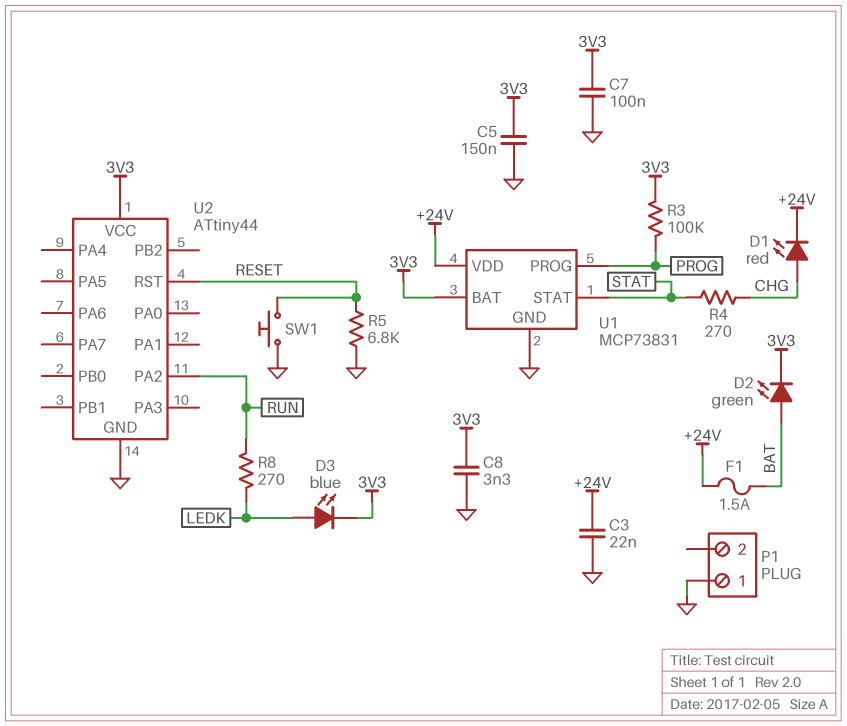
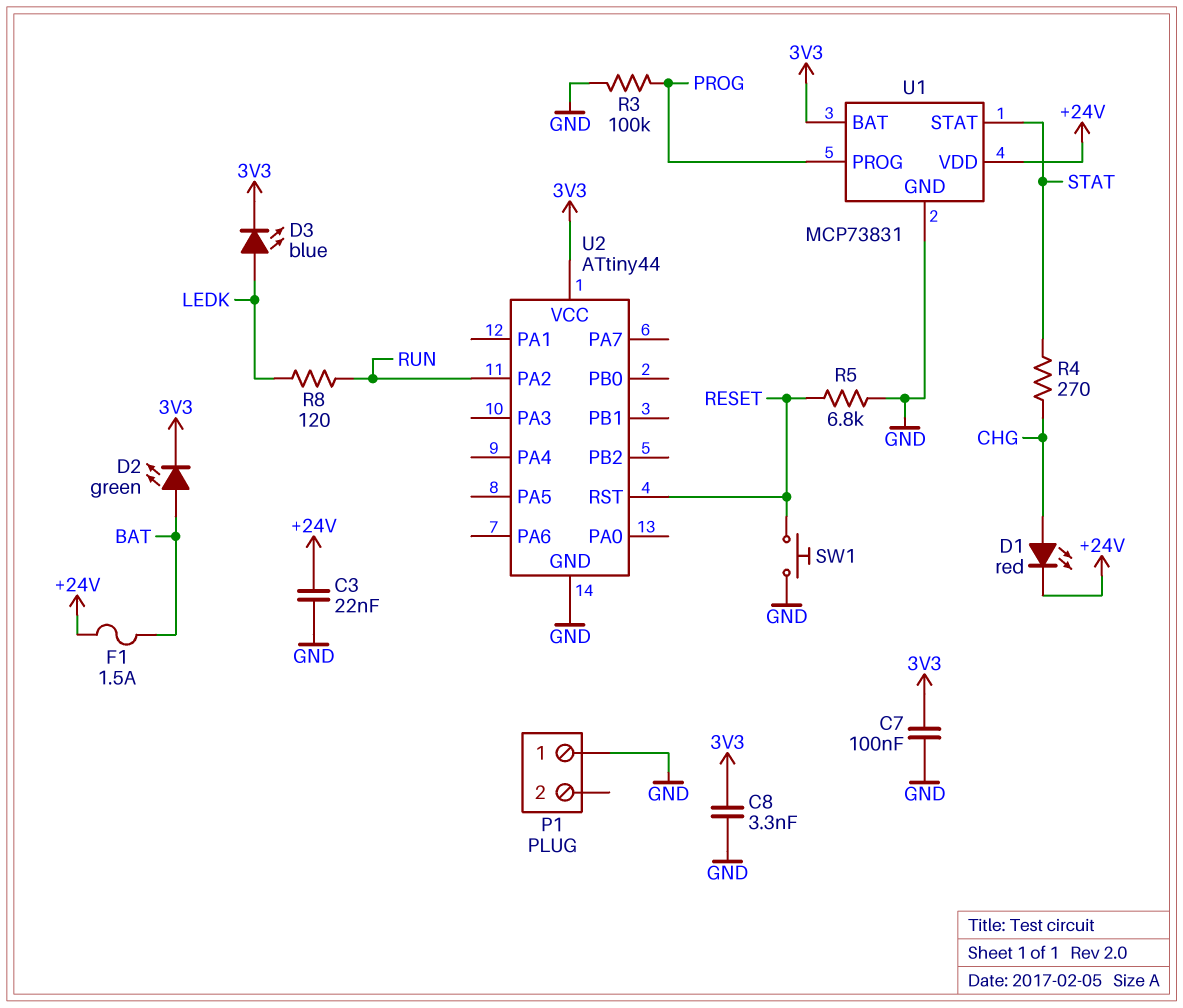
C5: 150nF (3V3, GND) -> none
R3: 100k (3V3, PROG) -> 100k (GND, PROG)
R8: 270 (LEDK, RUN) -> 120 (LEDK, RUN)

